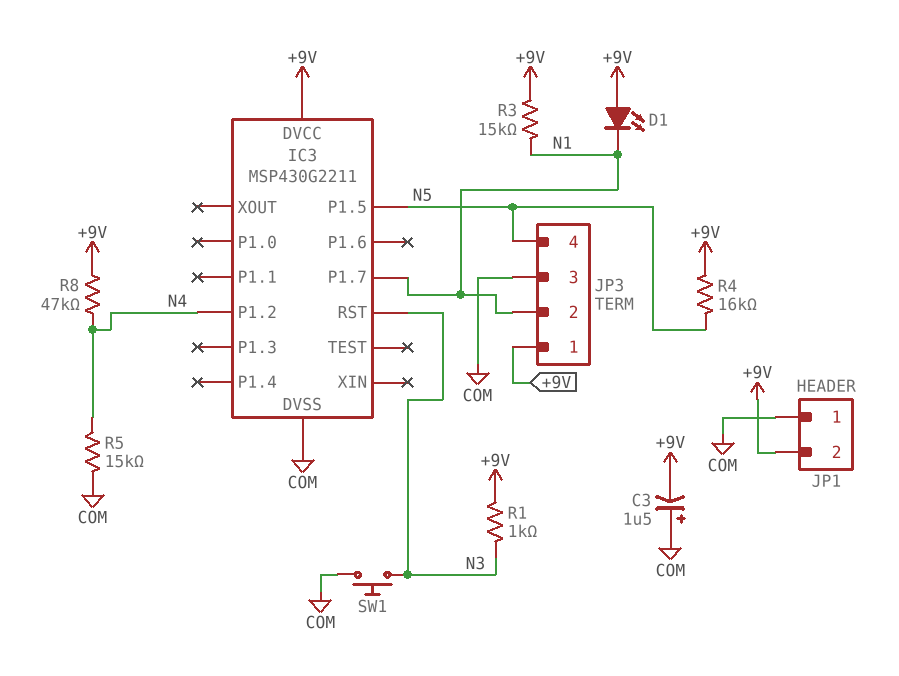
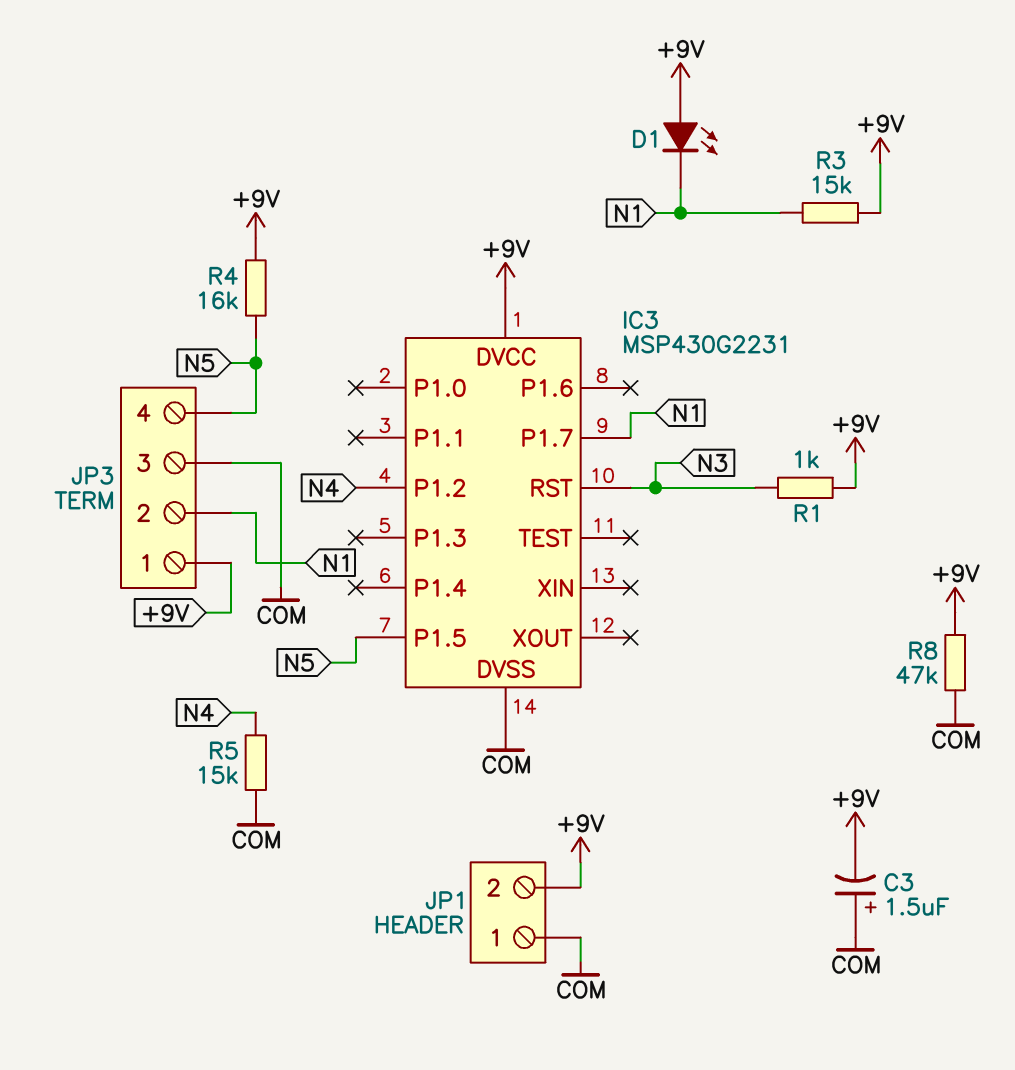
IC3: MSP430G2211 -> MSP430G2231
R8: 47k (+9V, N4) -> 47k (+9V, COM)
SW1: button (COM, N3) -> none

